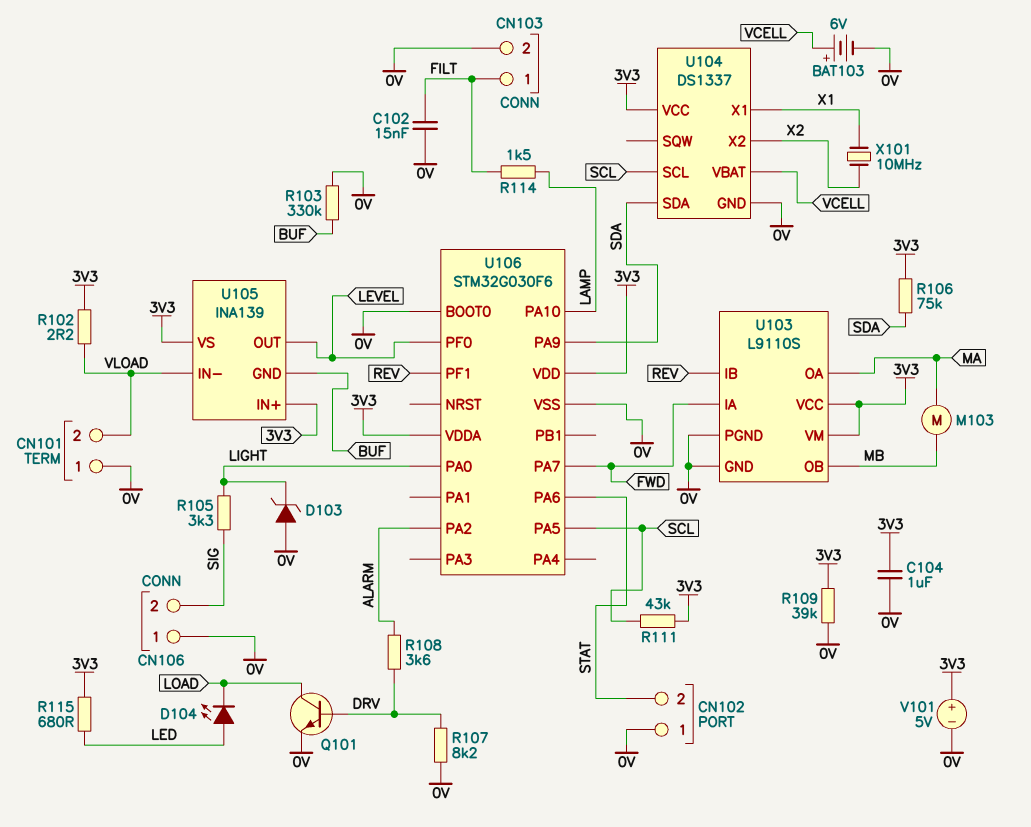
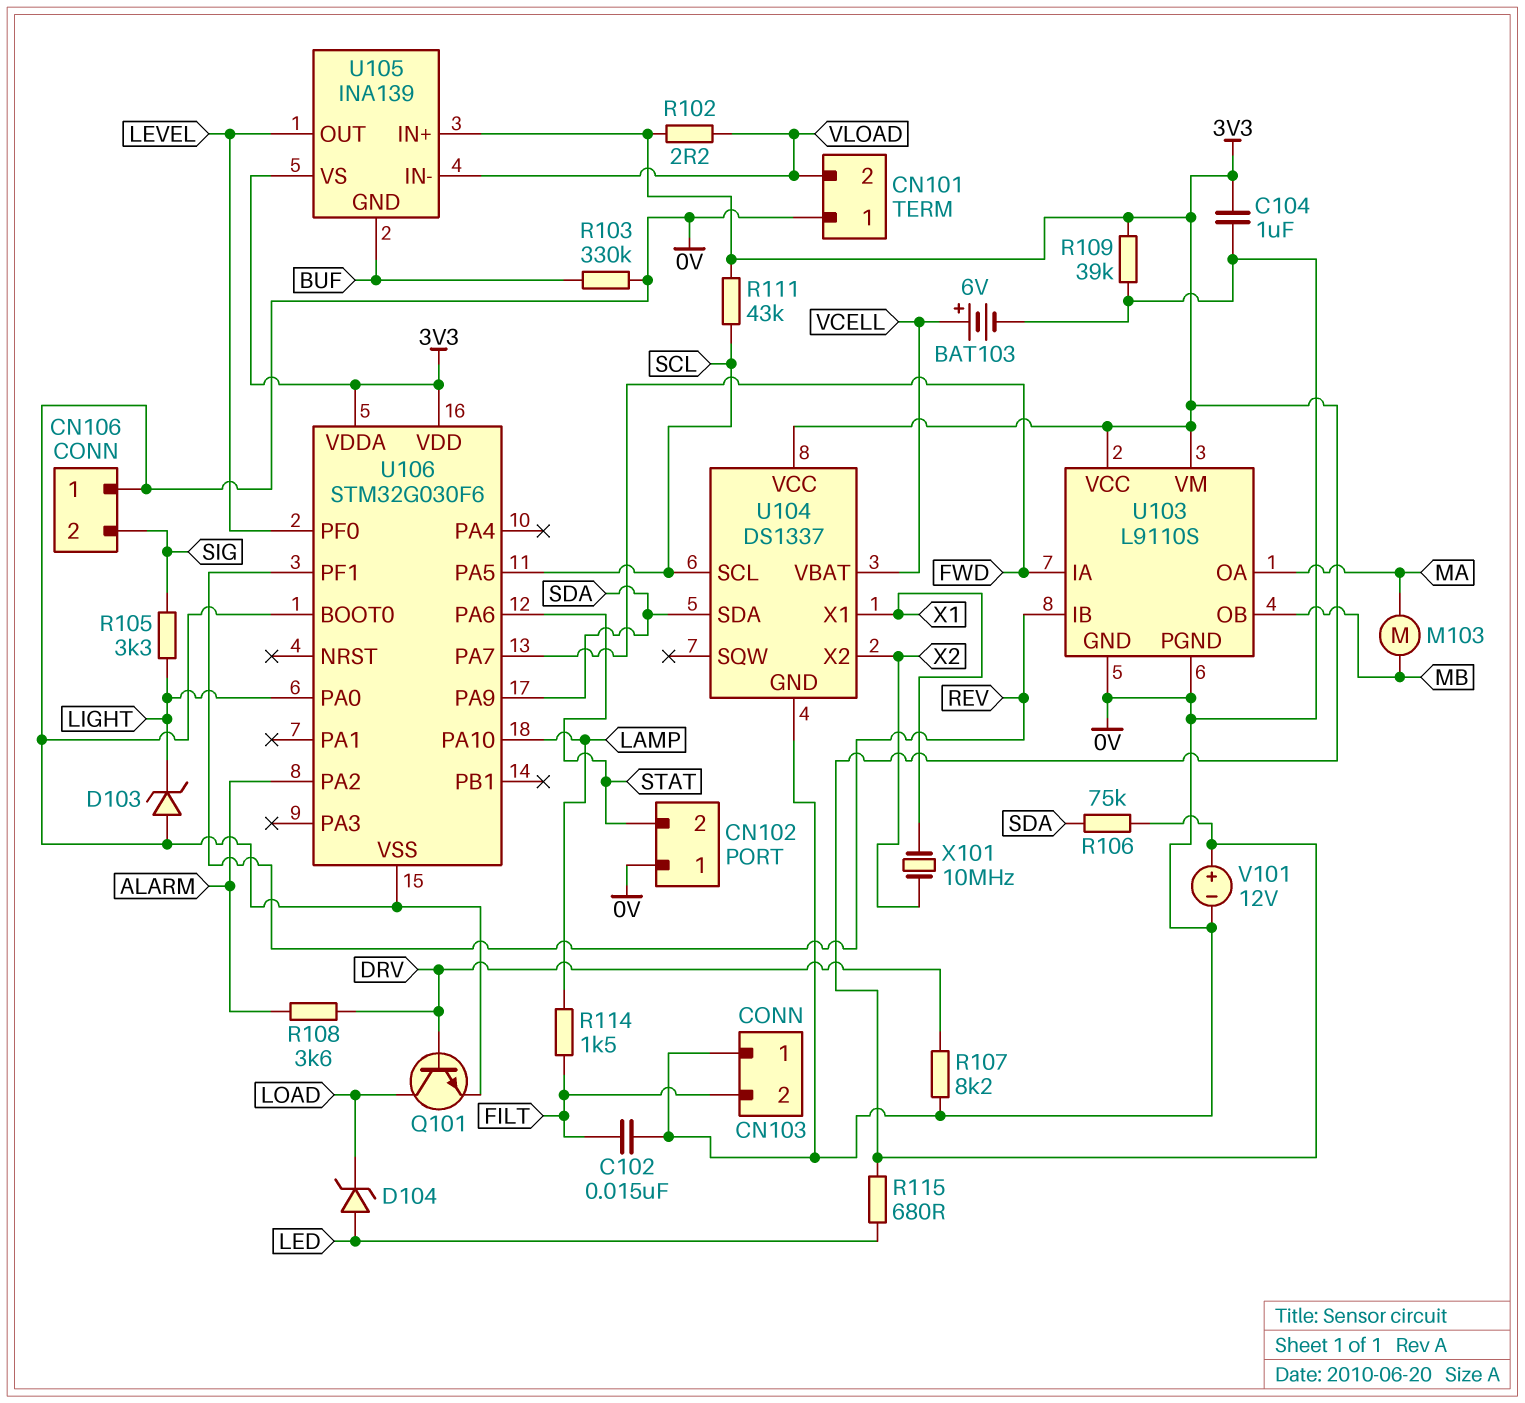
CN103 pin 1: FILT -> 0V
CN103 pin 2: 0V -> FILT
D104: LED (A LED, K LOAD) -> zener (A LED, K LOAD)
V101: 5V (plus 3V3, minus 0V) -> 12V (plus 3V3, minus 0V)

